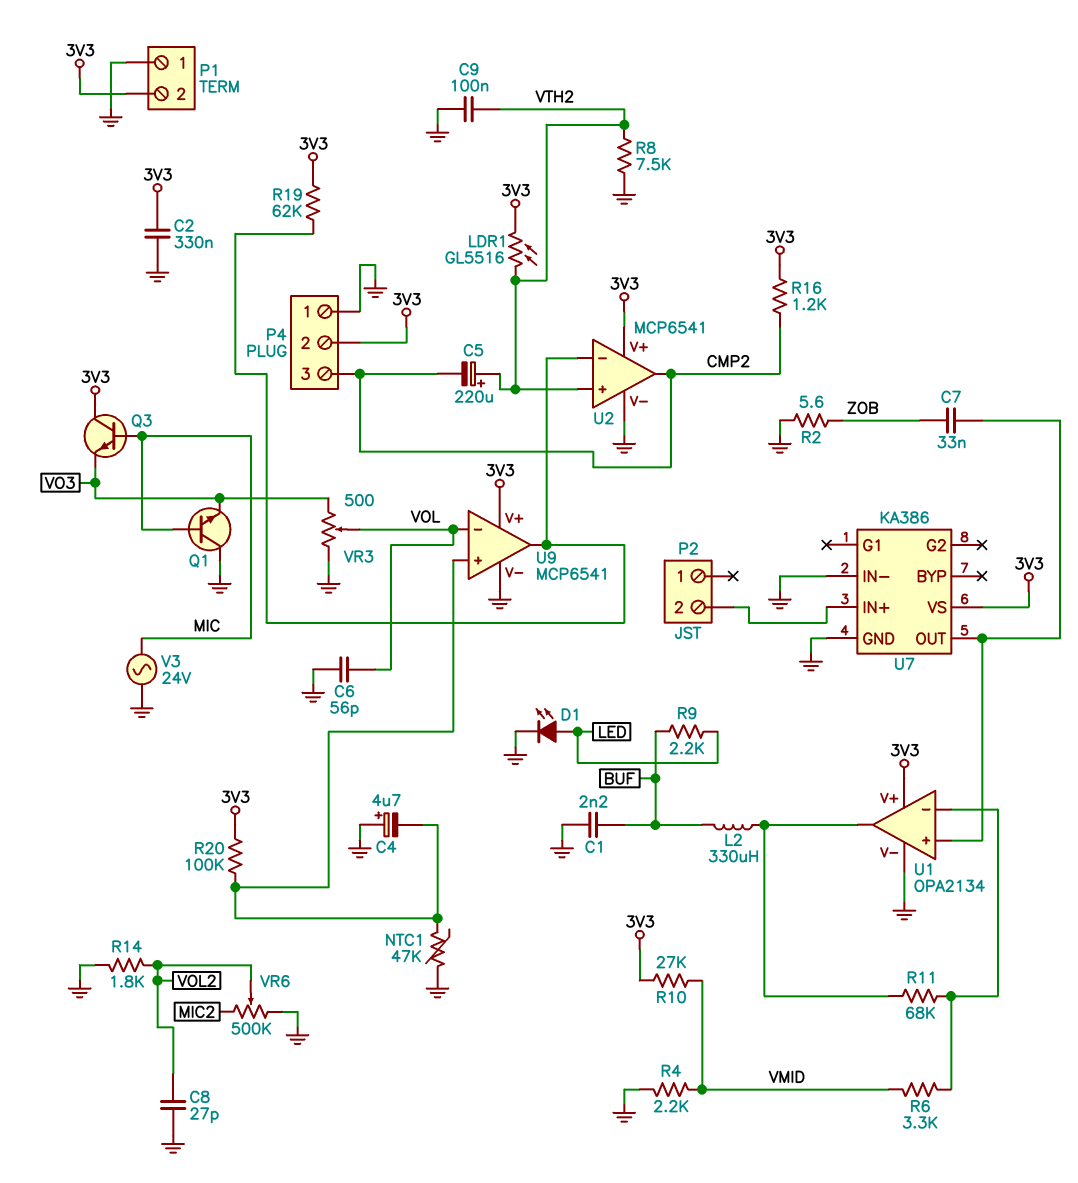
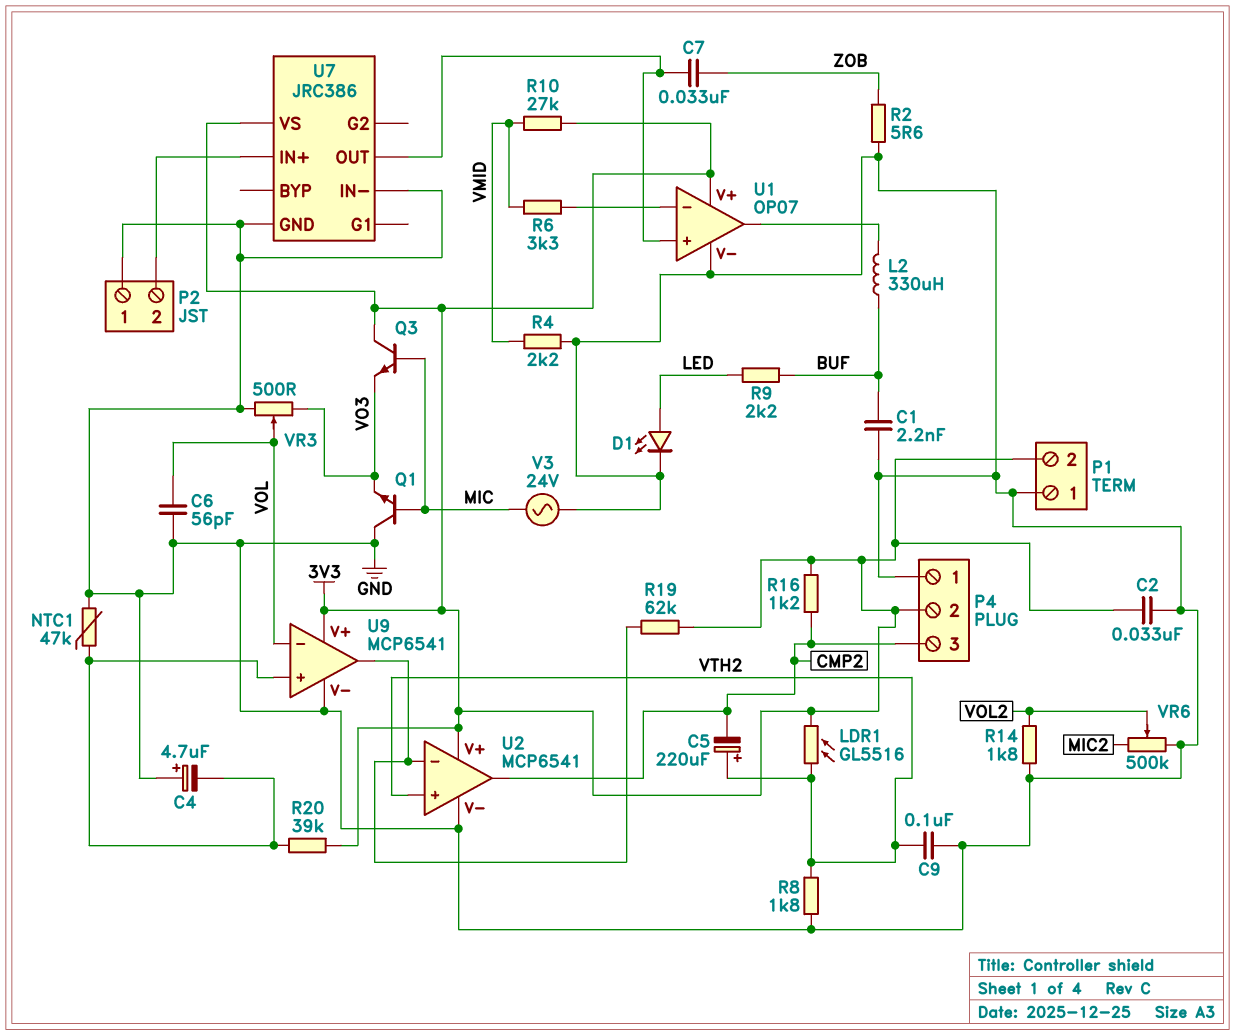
C2: 330nF (3V3, GND) -> 33nF (3V3, GND)
C8: 27pF (GND, VOL2) -> none
P2 pin 1: none -> GND
R8: 7.5k (GND, VTH2) -> 1.8k (GND, VTH2)
R11: 68k (U1/in-, U1/out) -> none
R20: 100k (3V3, U9/in+) -> 39k (3V3, U9/in+)
U1: OPA2134 -> OP07
U7: KA386 -> JRC386

